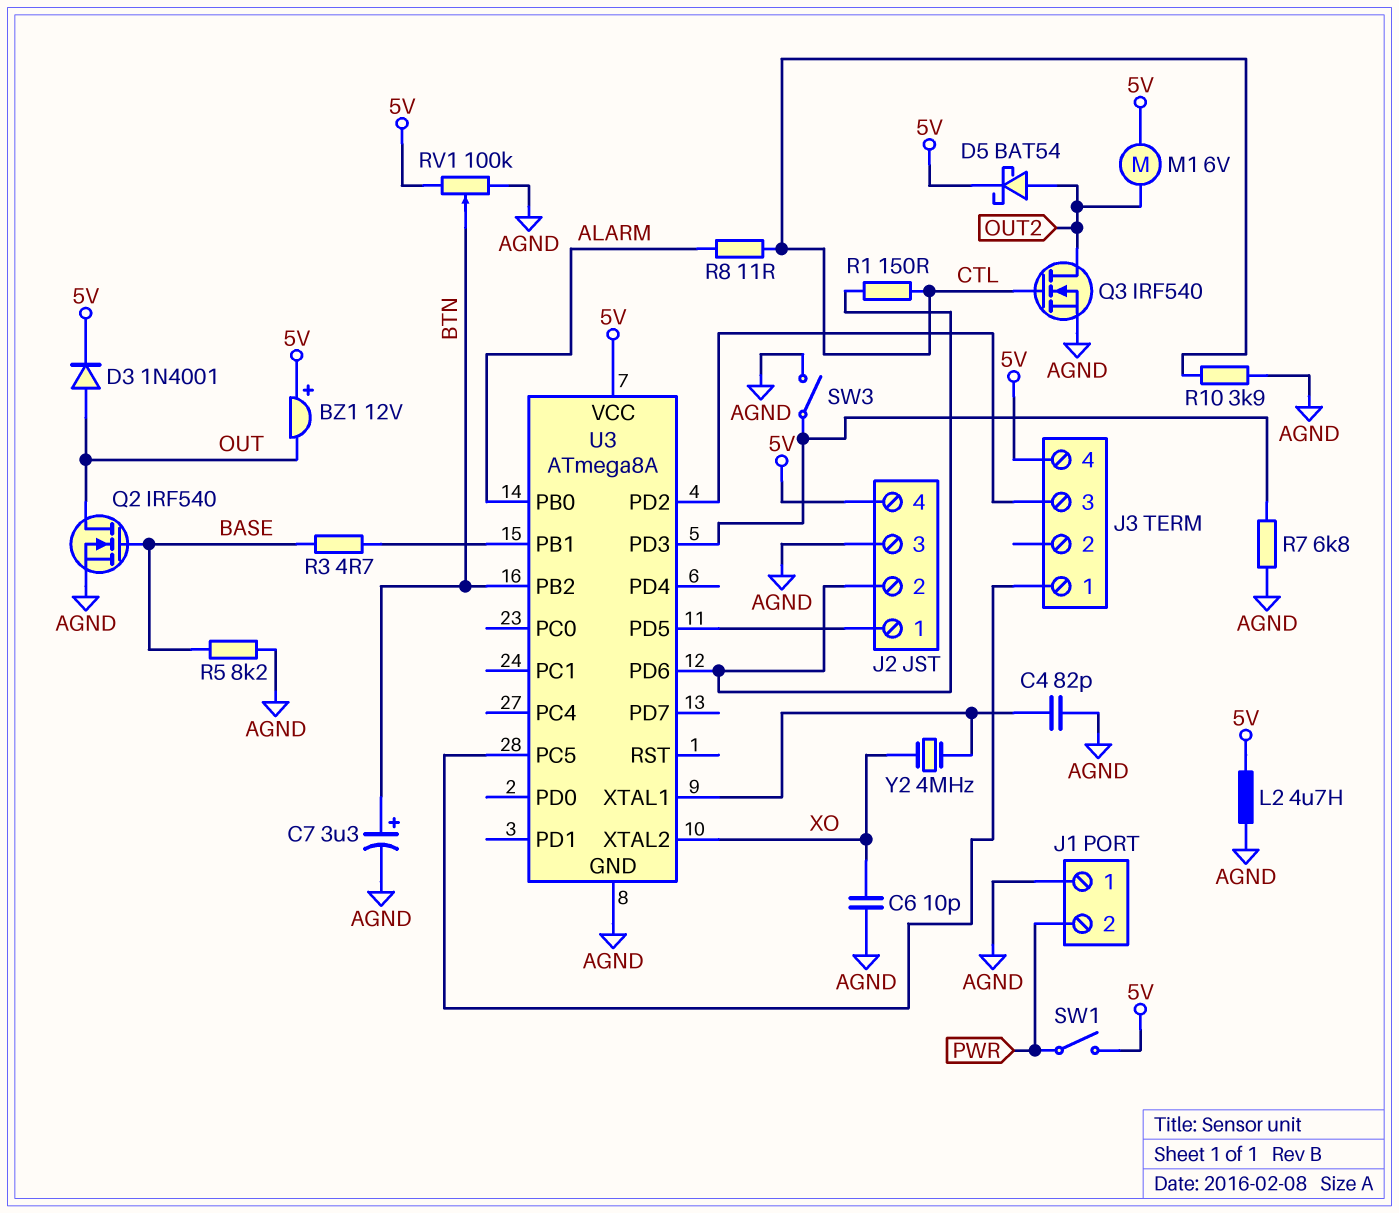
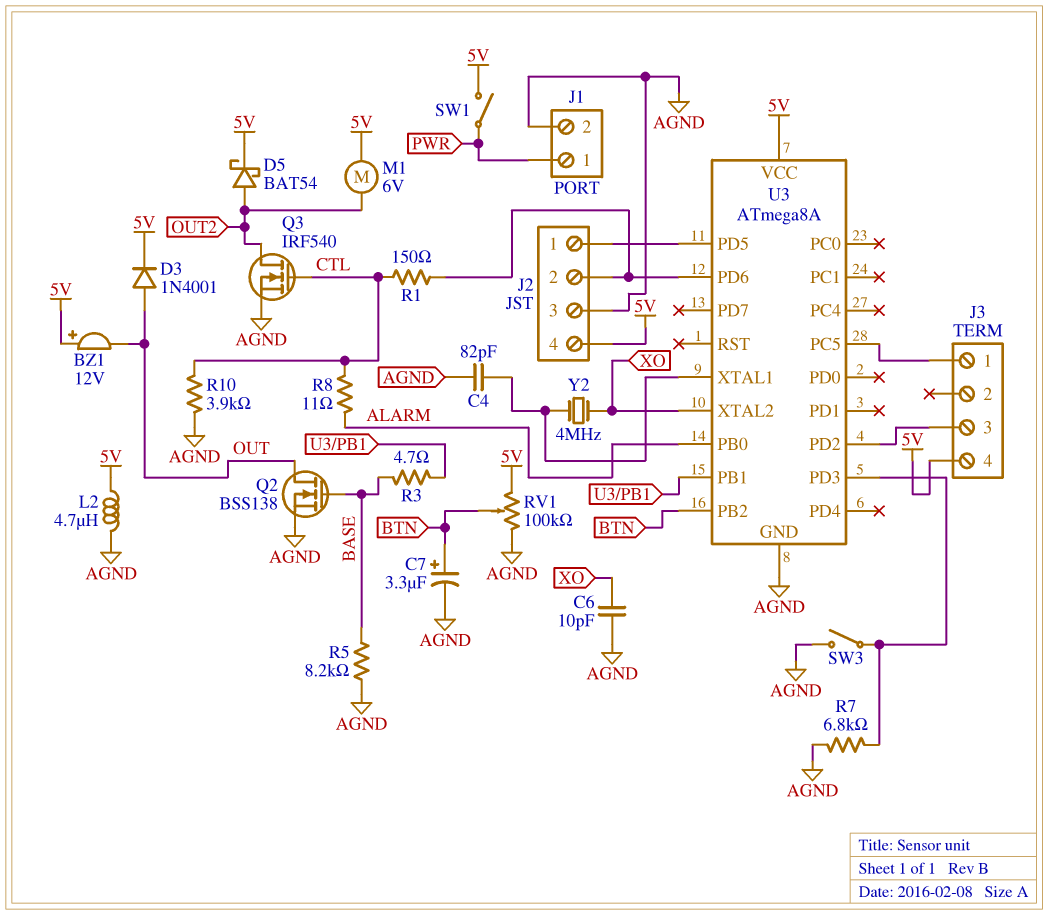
J1 pin 1: AGND -> PWR
J1 pin 2: PWR -> AGND
Q2: NMOS IRF540 (G BASE, D OUT, S AGND) -> NMOS BSS138 (G BASE, D OUT, S AGND)

